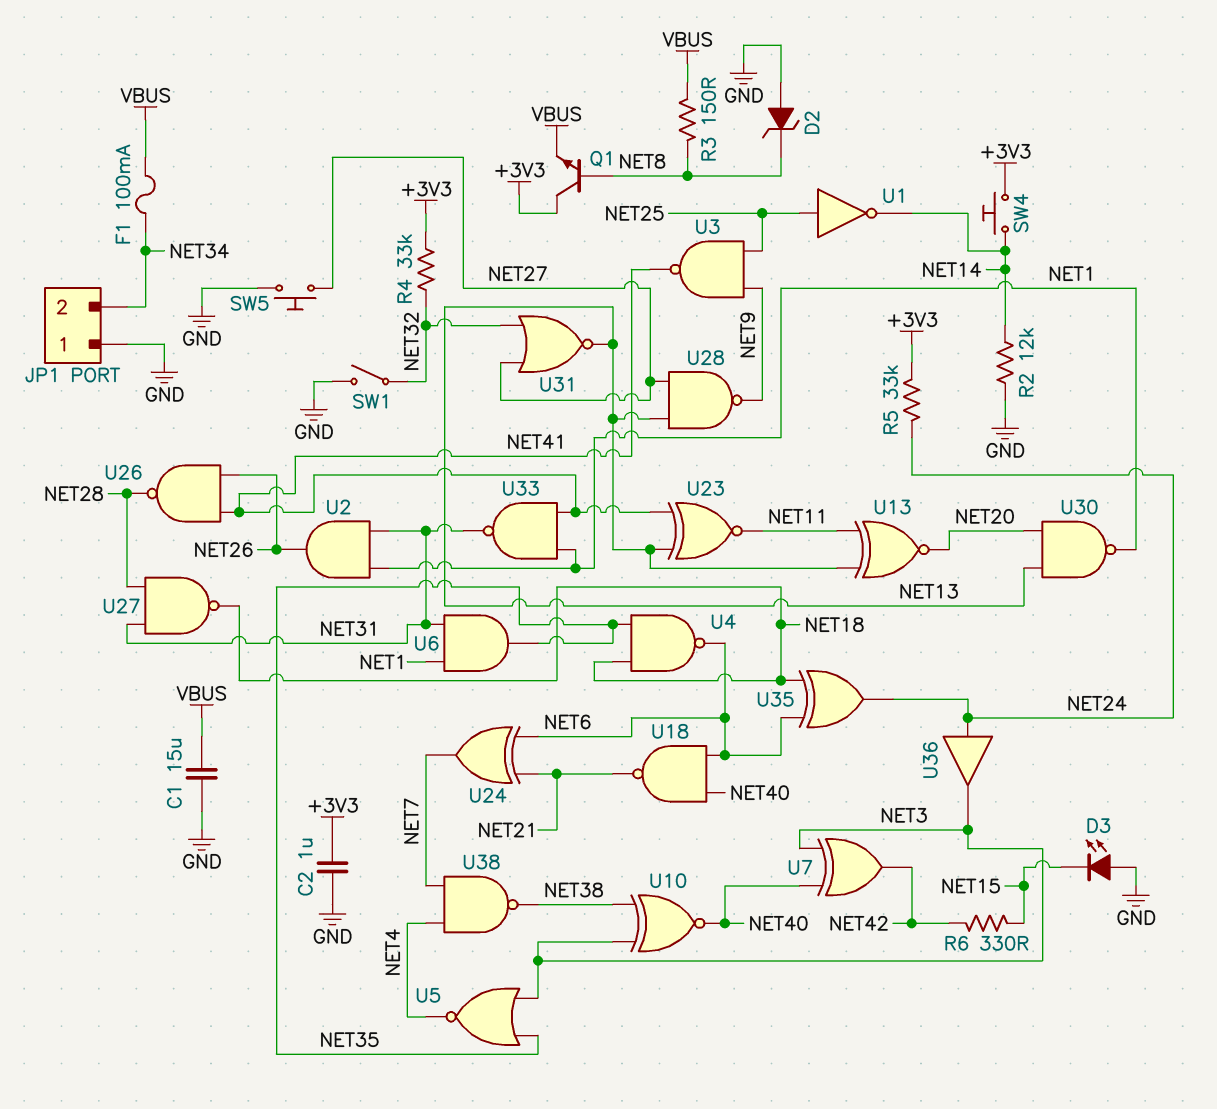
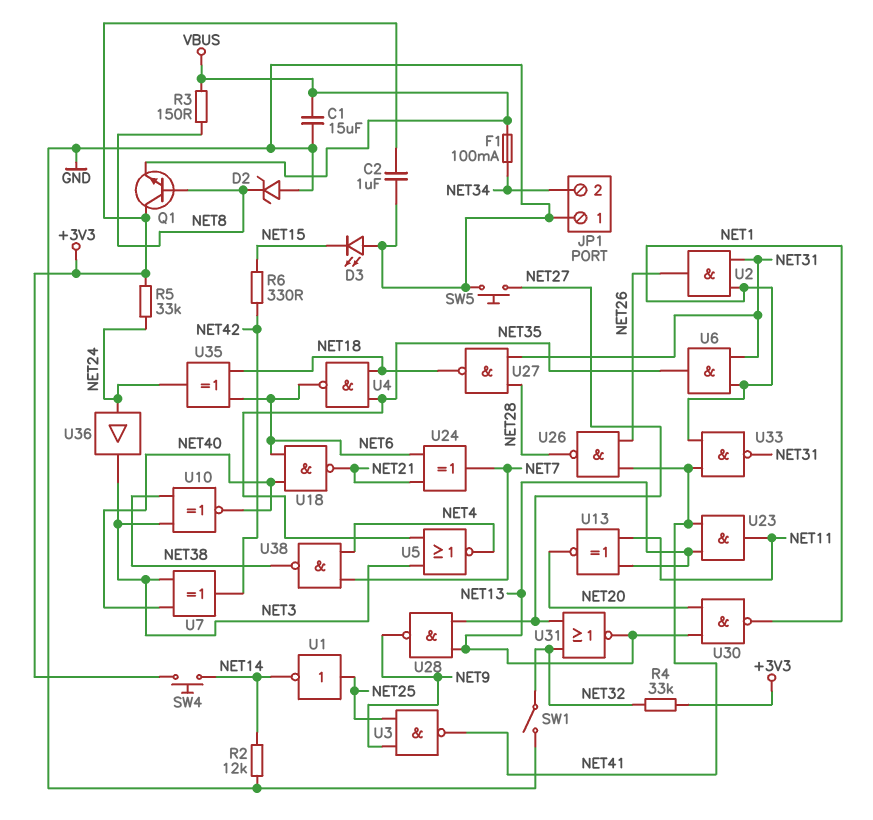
U23: XNOR (in NET13, in NET41, out NET11) -> AND (in NET13, in NET41, out NET11)

